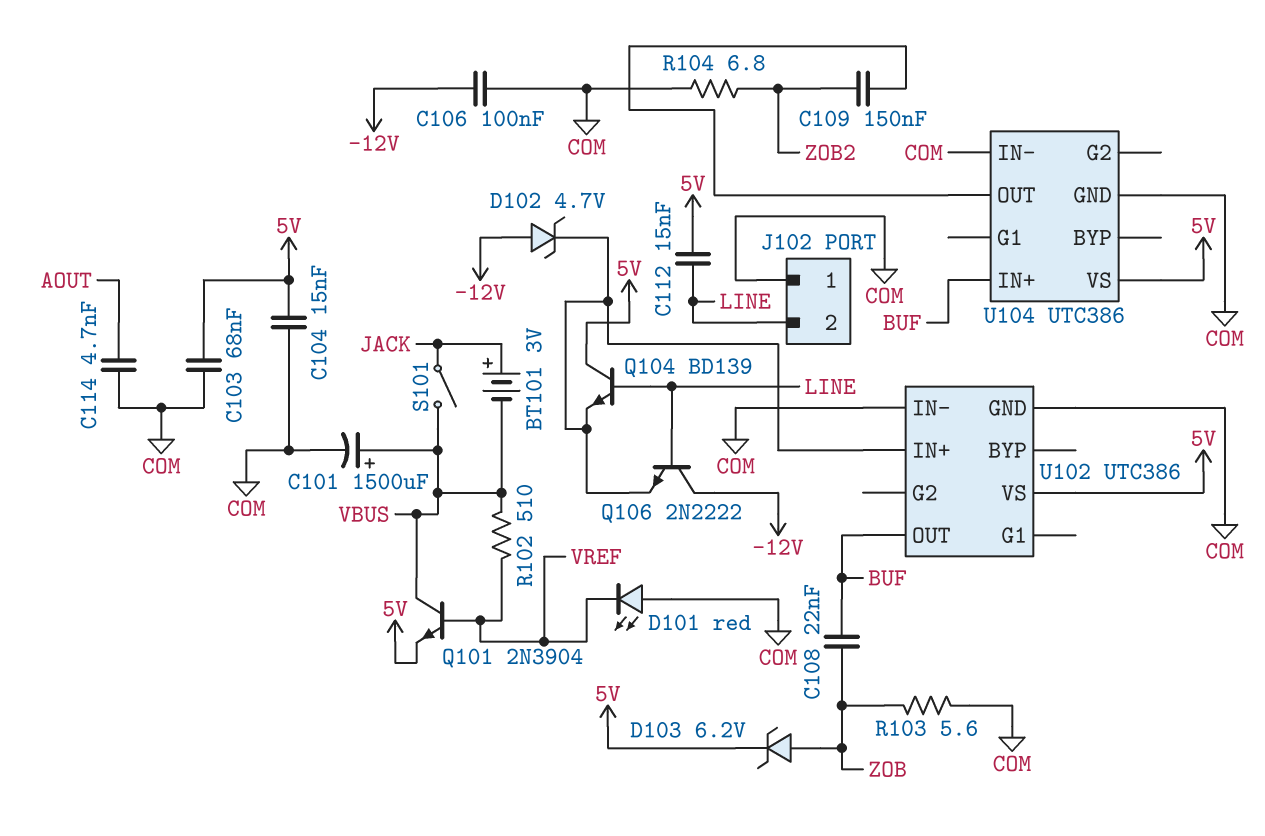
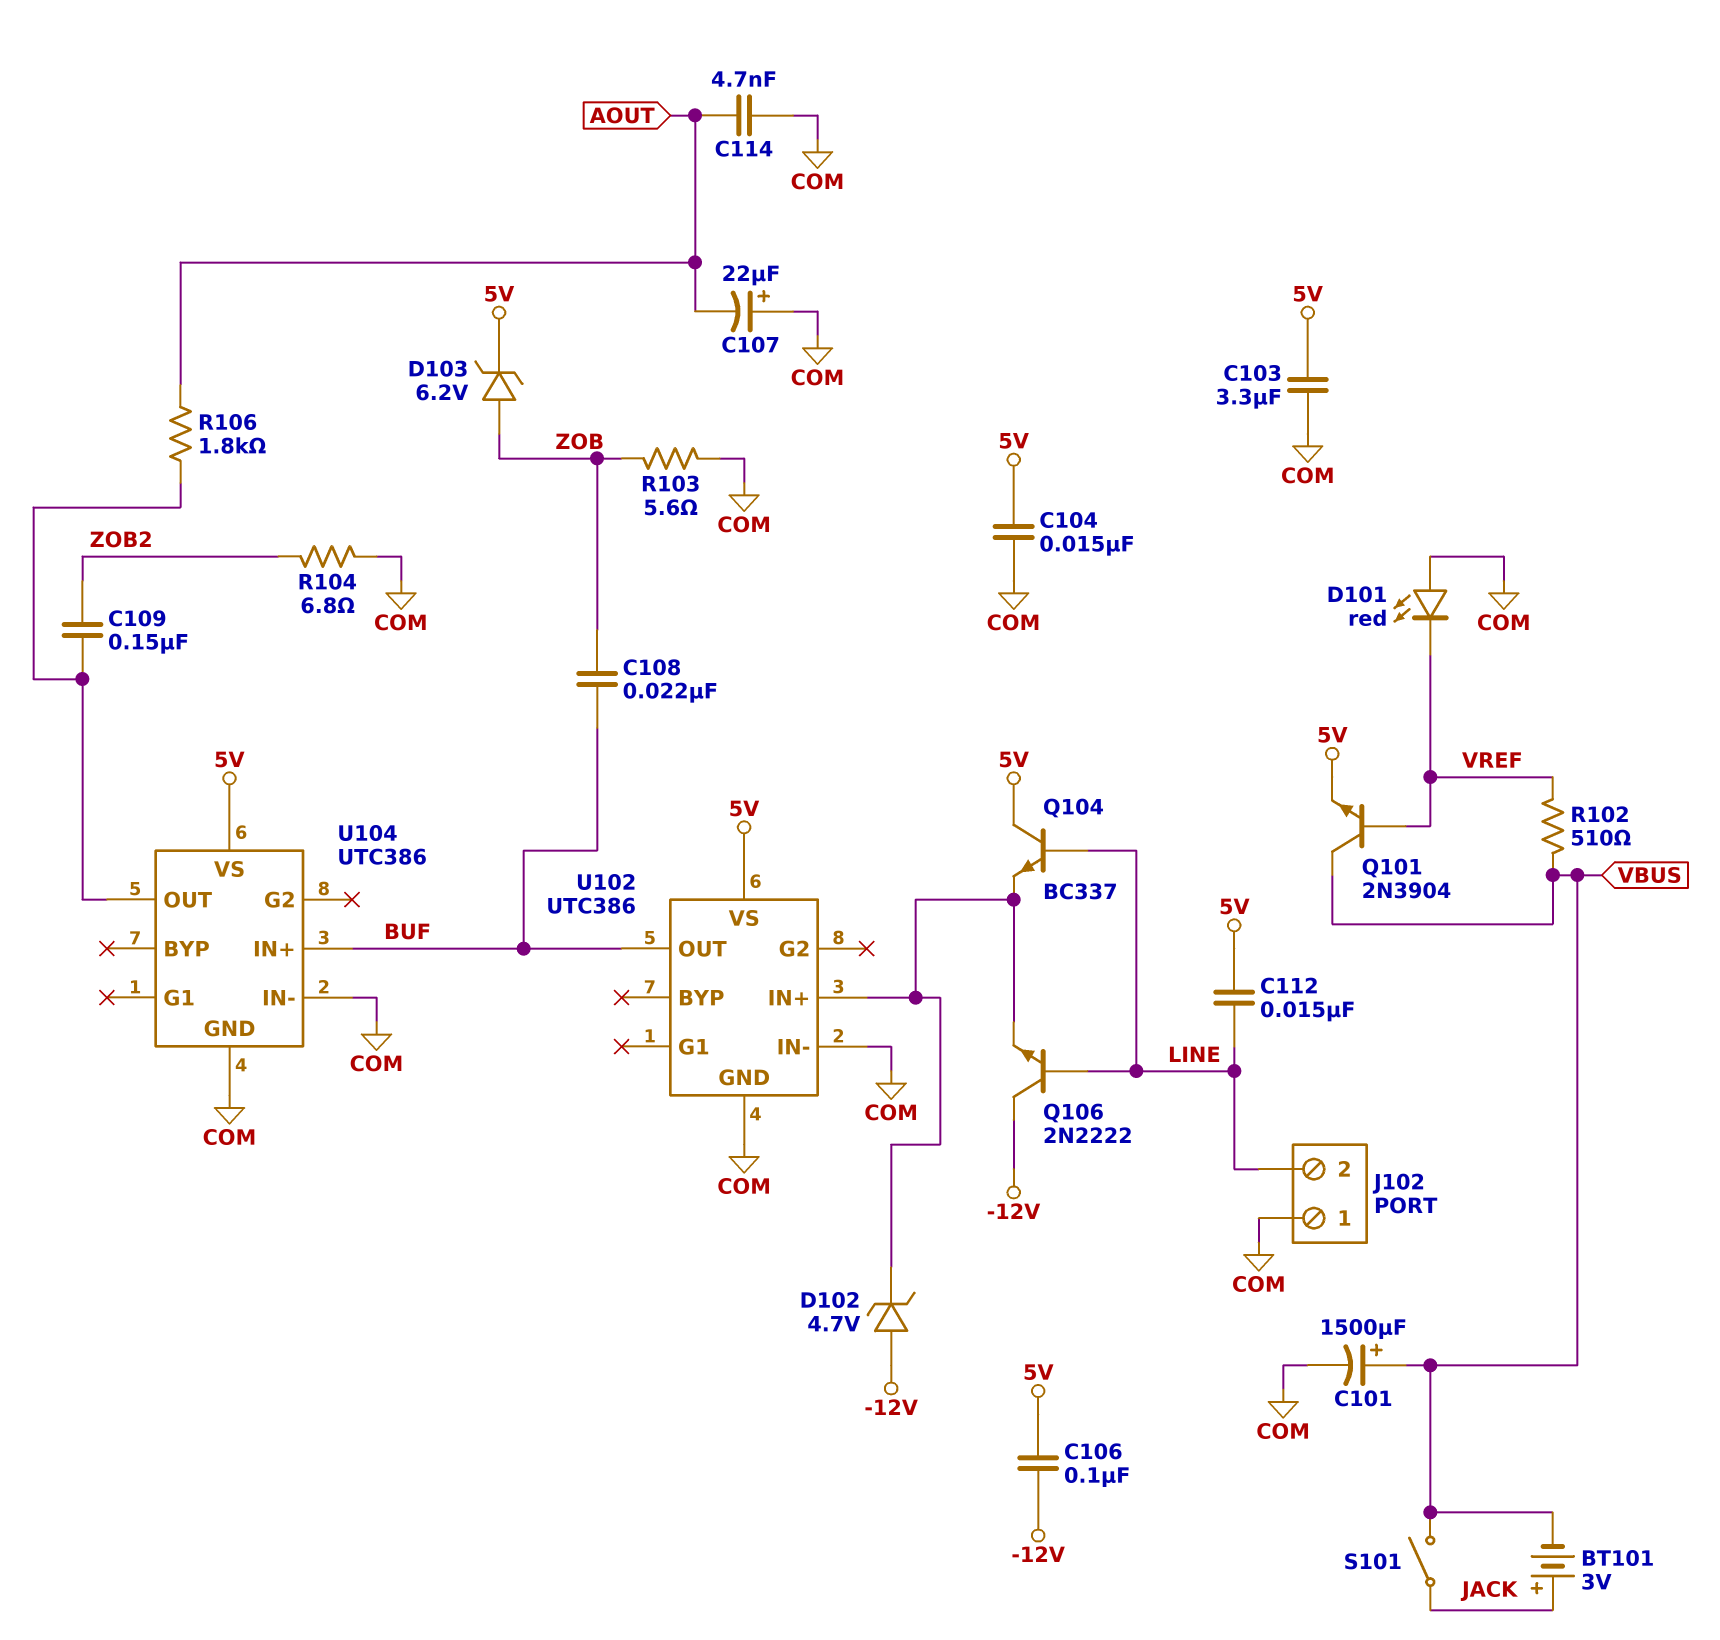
C103: 68nF (5V, COM) -> 3.3uF (5V, COM)
C106: 100nF (-12V, COM) -> 100nF (-12V, 5V)
C107: none -> 22uF (plus COM, minus AOUT)
Q104: NPN BD139 (B LINE, C 5V, E U102/IN+) -> NPN BC337 (B LINE, C 5V, E U102/IN+)
R106: none -> 1.8k (AOUT, U104/OUT)

